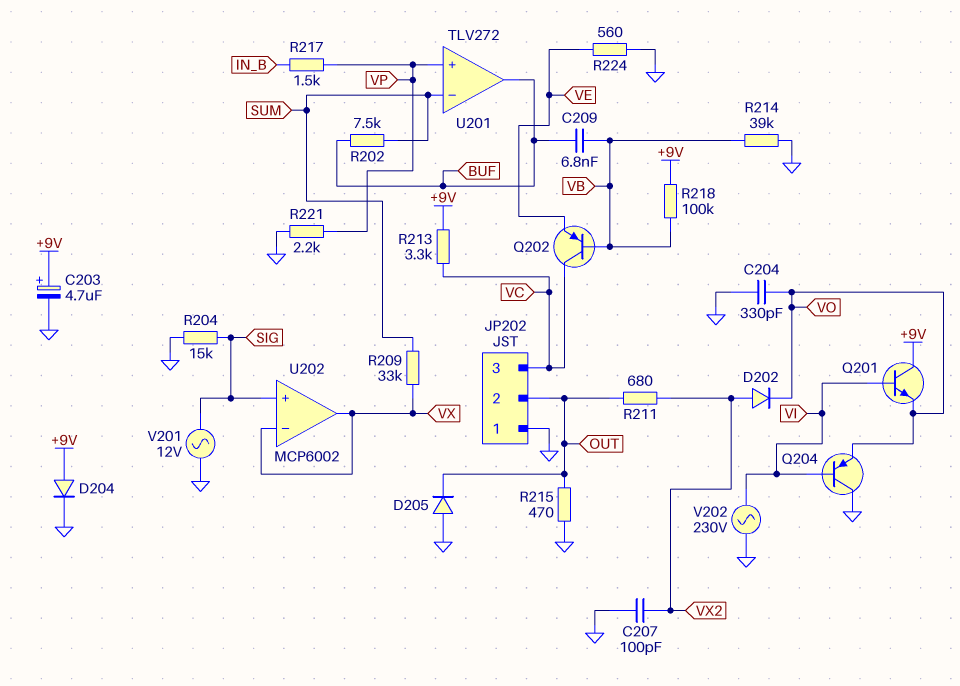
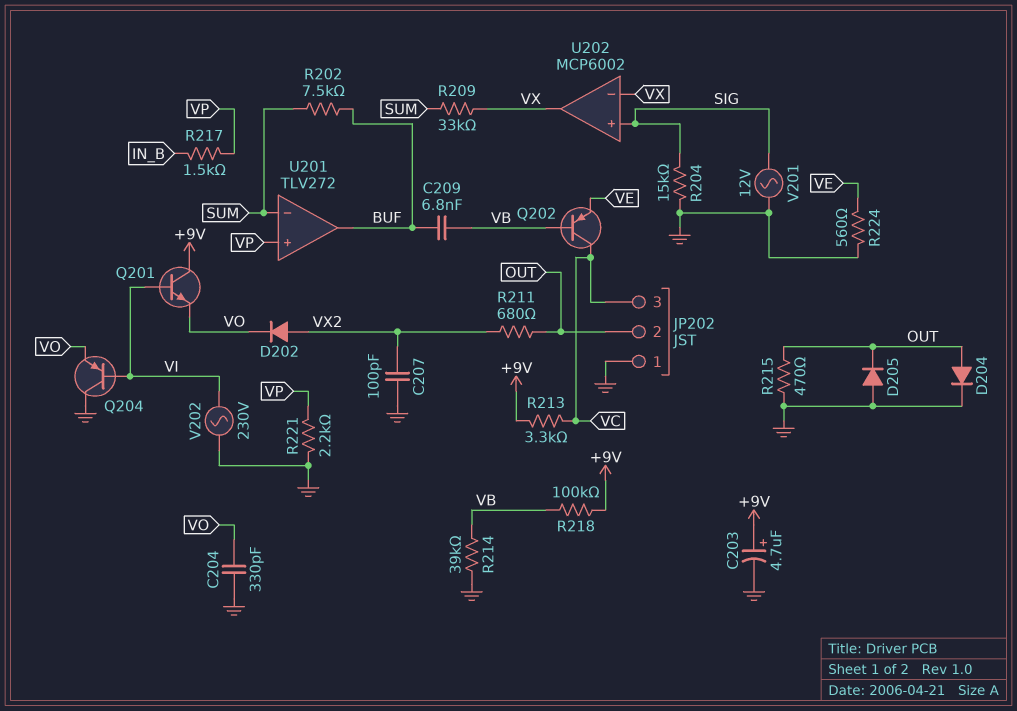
D204: diode (A +9V, K GND) -> diode (A OUT, K GND)

